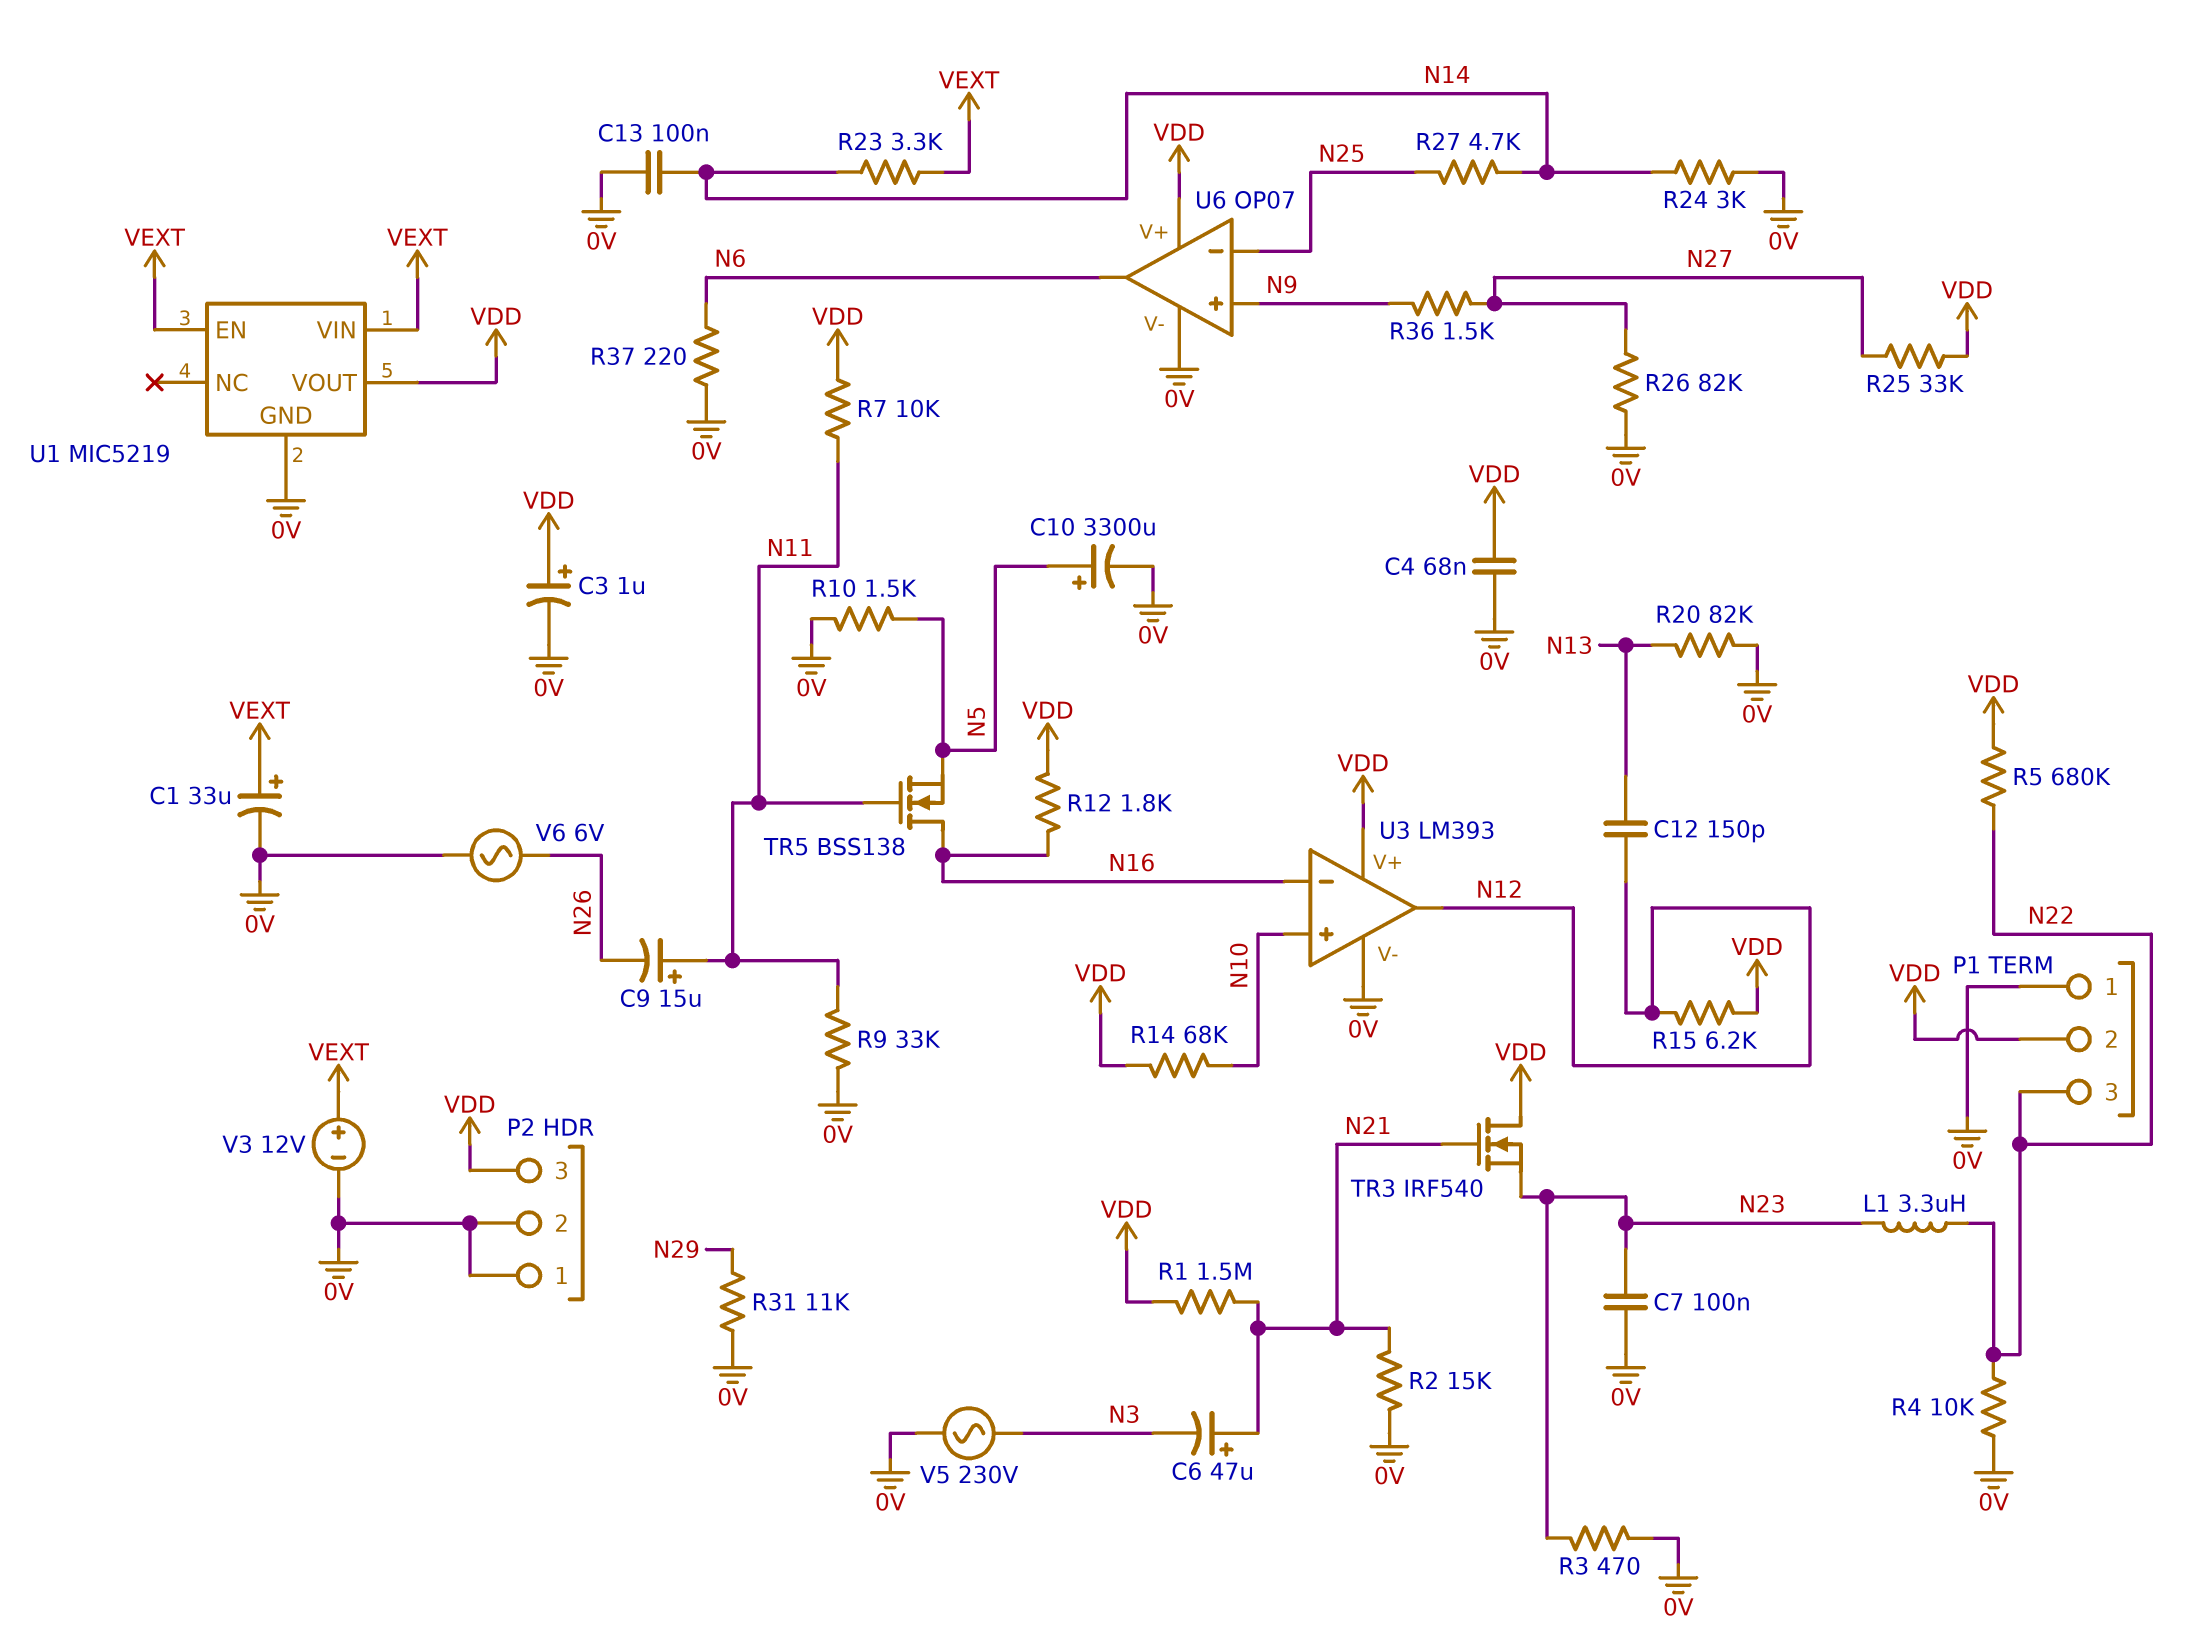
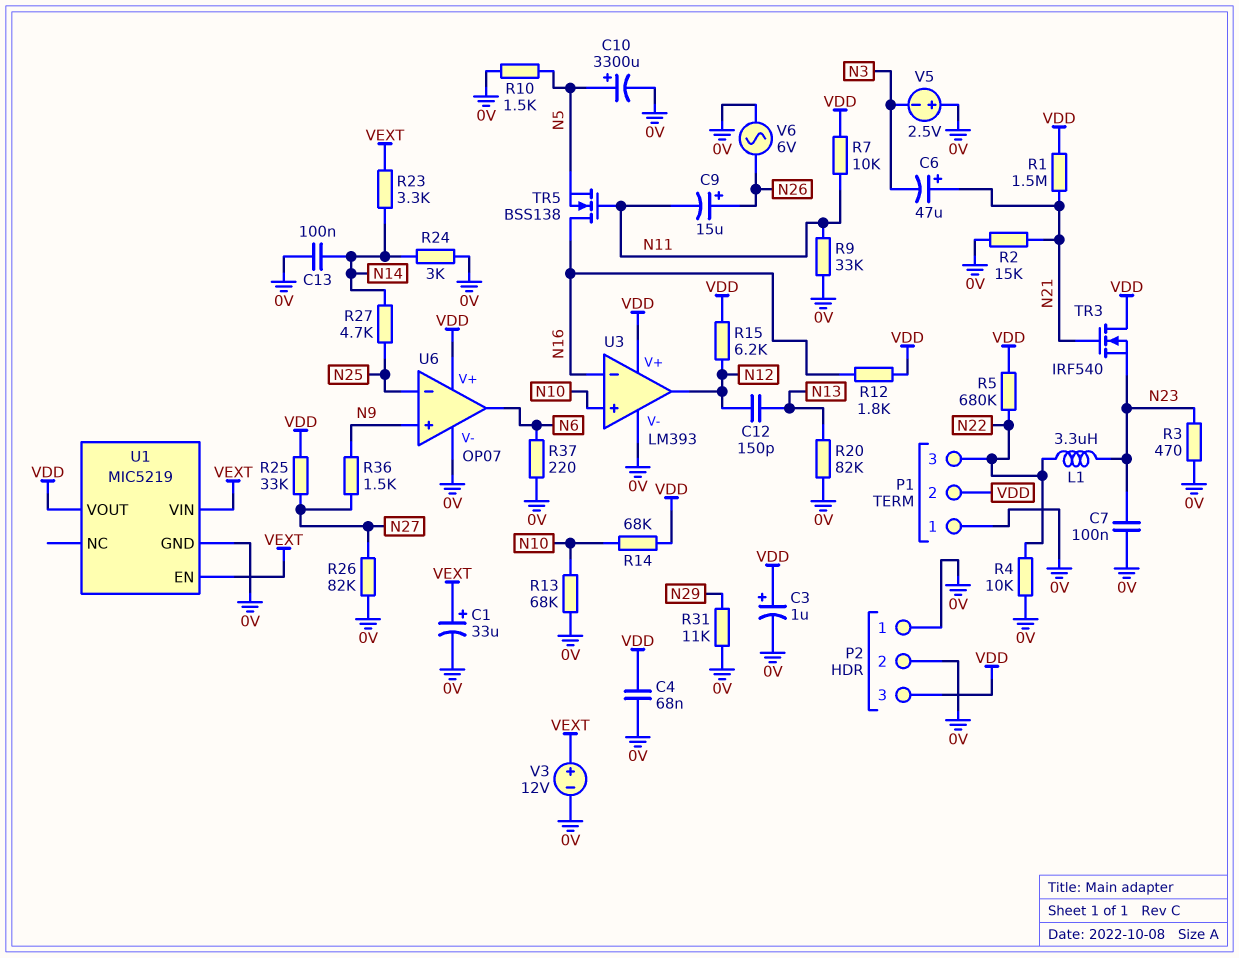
C9: 15uF (plus N11, minus N26) -> 15uF (plus N26, minus N11)
R13: none -> 68k (0V, N10)
V5: AC 230V (0V, N3) -> 2.5V (plus 0V, minus N3)

